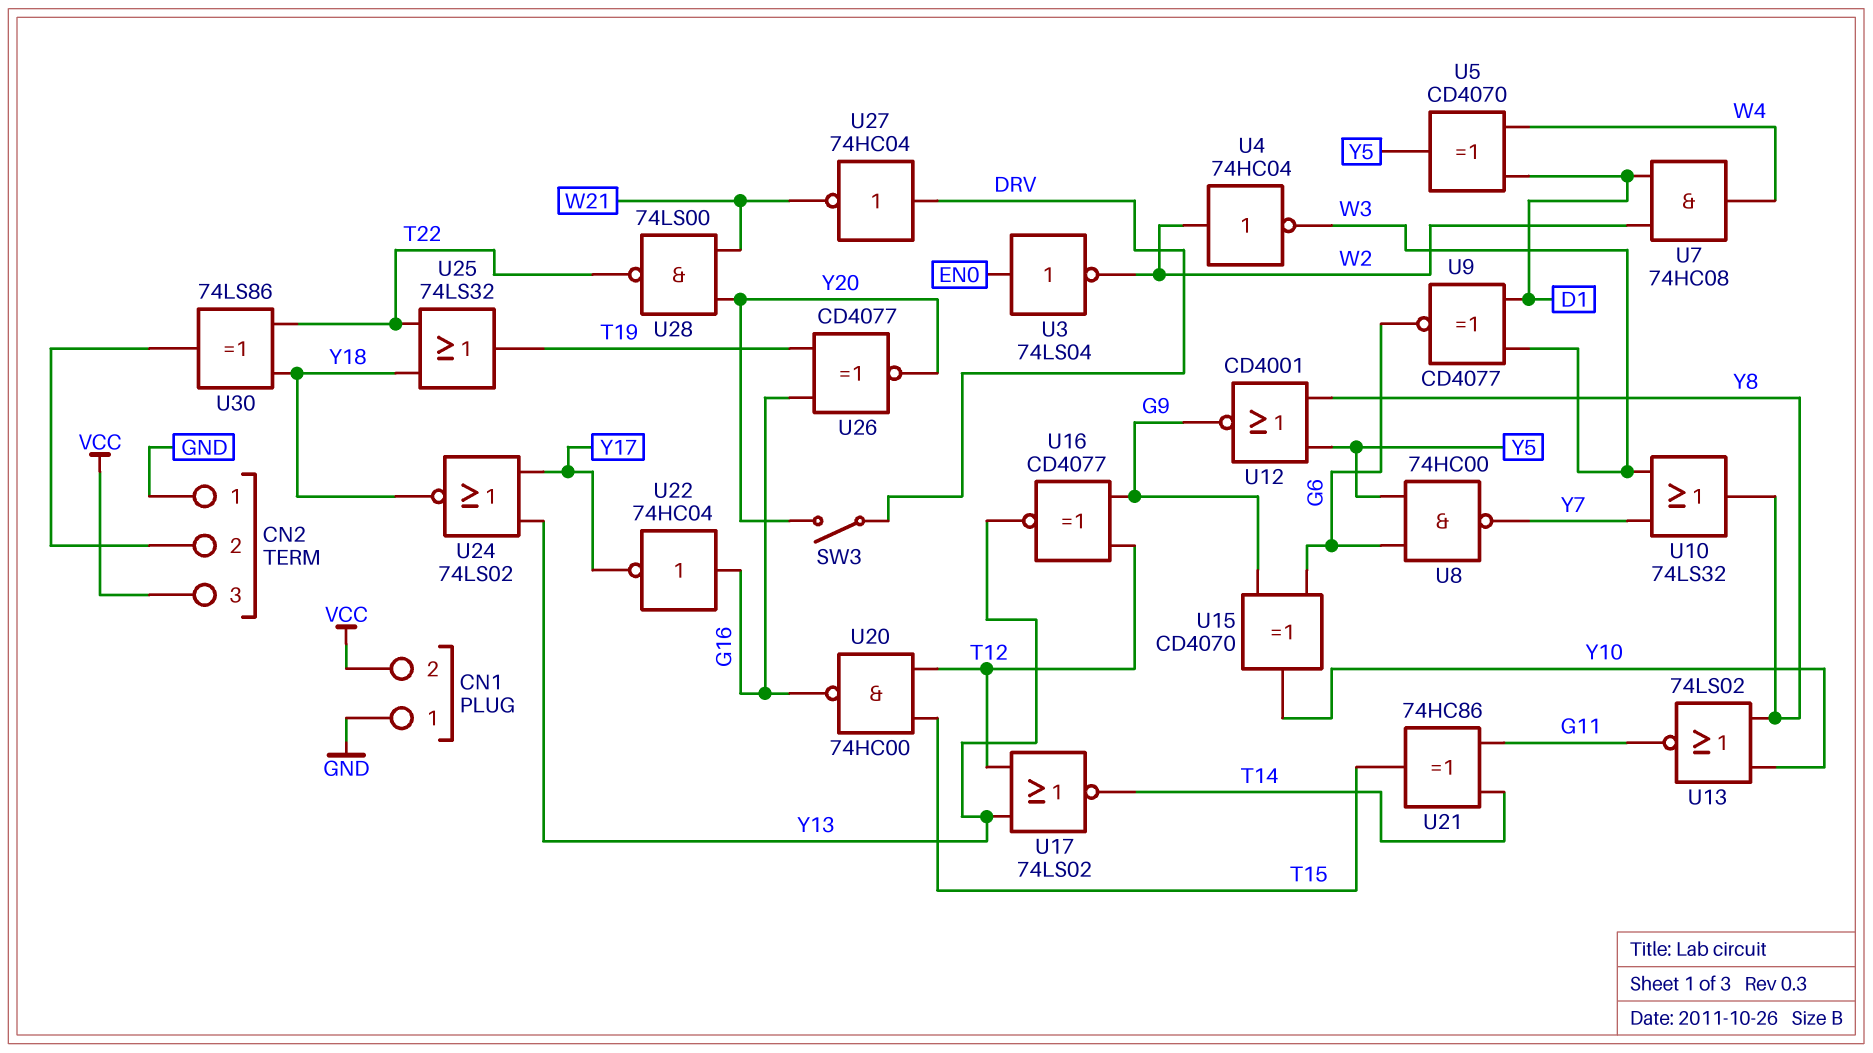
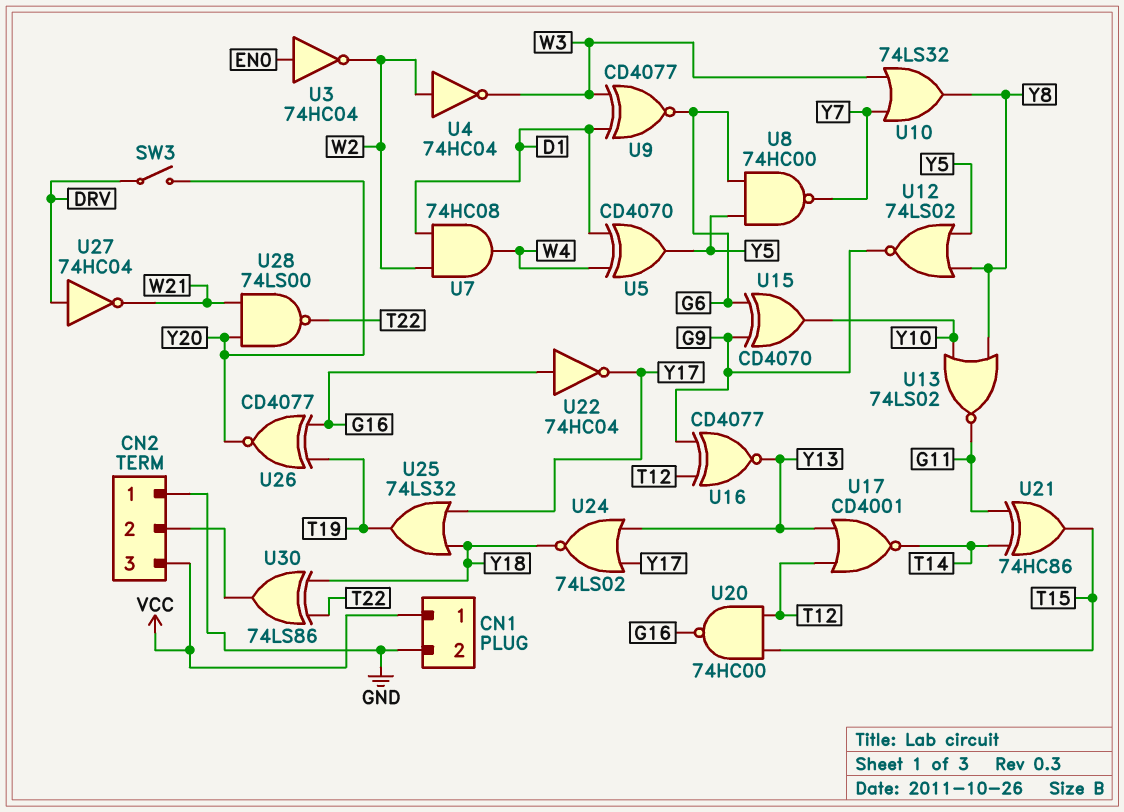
CN1 pin 1: GND -> VCC
CN1 pin 2: VCC -> GND
U3: NOT 74LS04 (in EN0, out W2) -> NOT 74HC04 (in EN0, out W2)
U12: NOR CD4001 (in Y5, in Y8, out G9) -> NOR 74LS02 (in Y5, in Y8, out G9)
U17: NOR 74LS02 (in T12, in Y13, out T14) -> NOR CD4001 (in T12, in Y13, out T14)
U25: OR 74LS32 (in T22, in Y18, out T19) -> OR 74LS32 (in Y17, in Y18, out T19)

